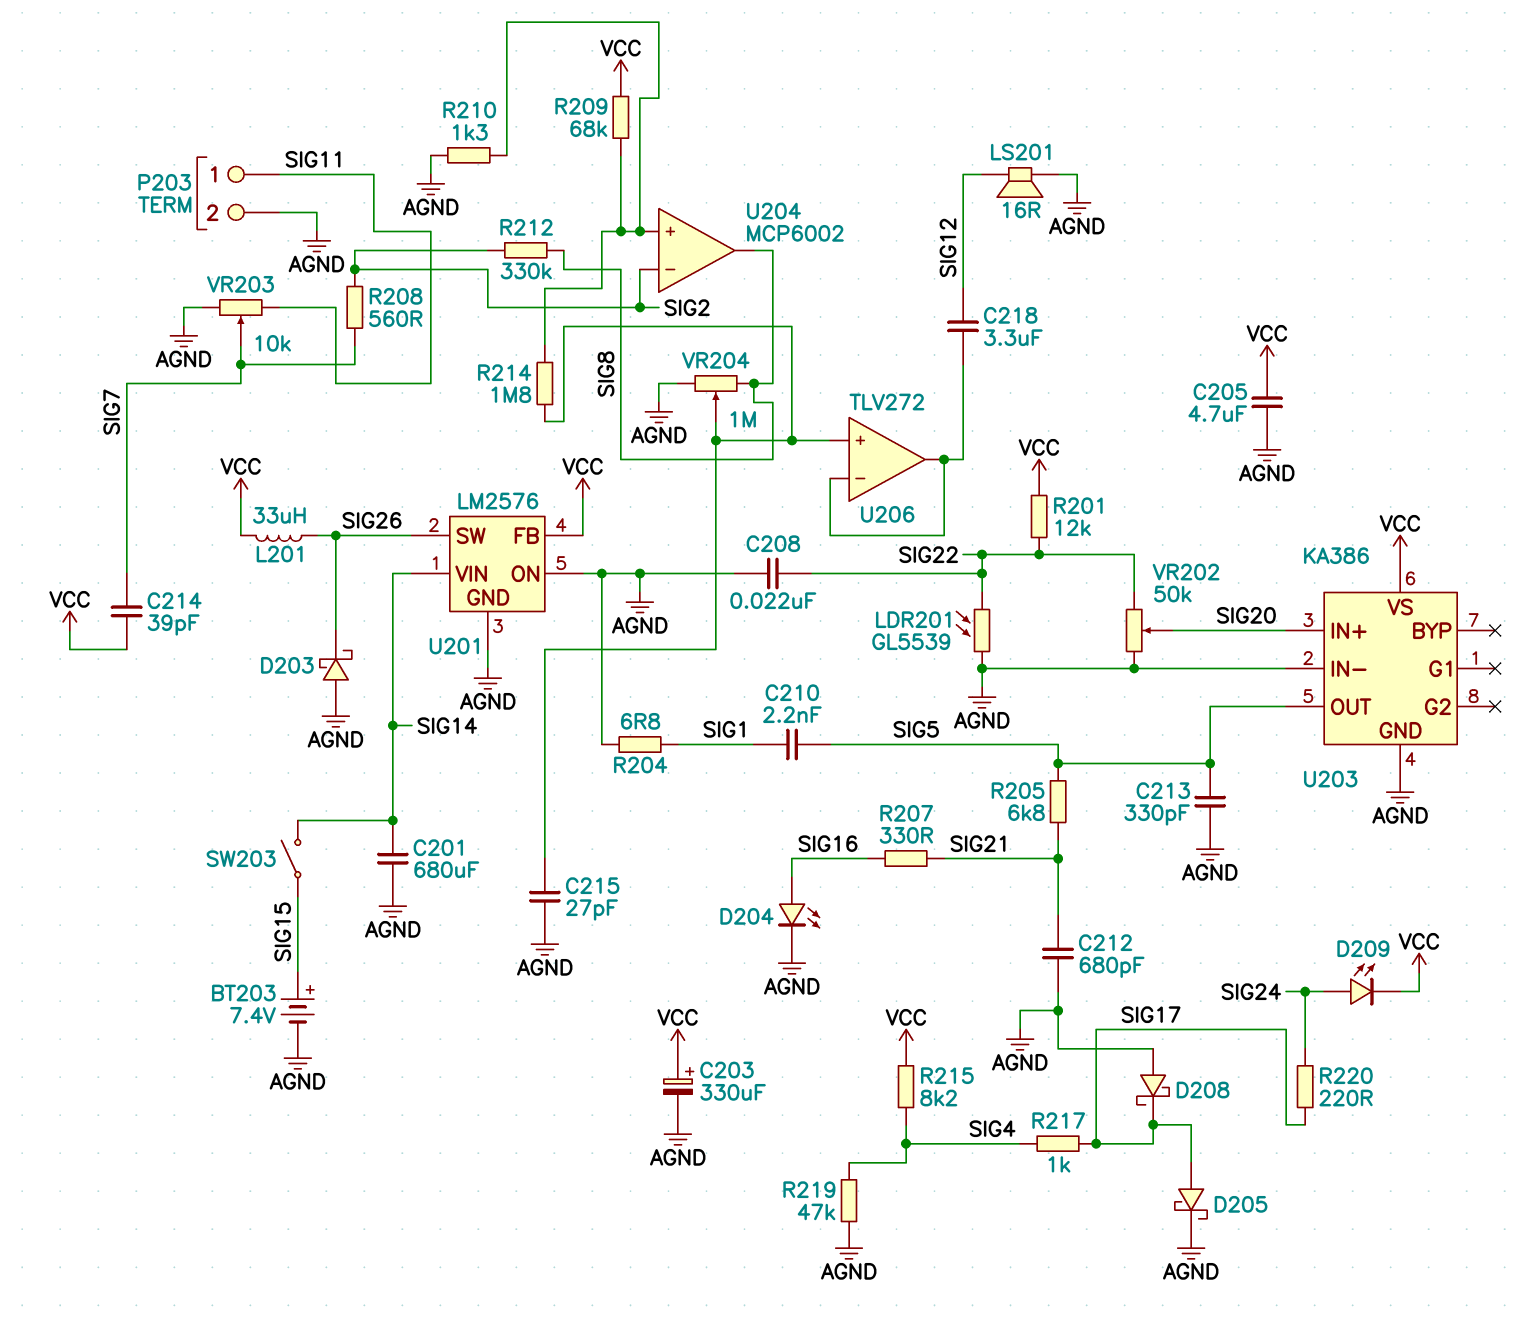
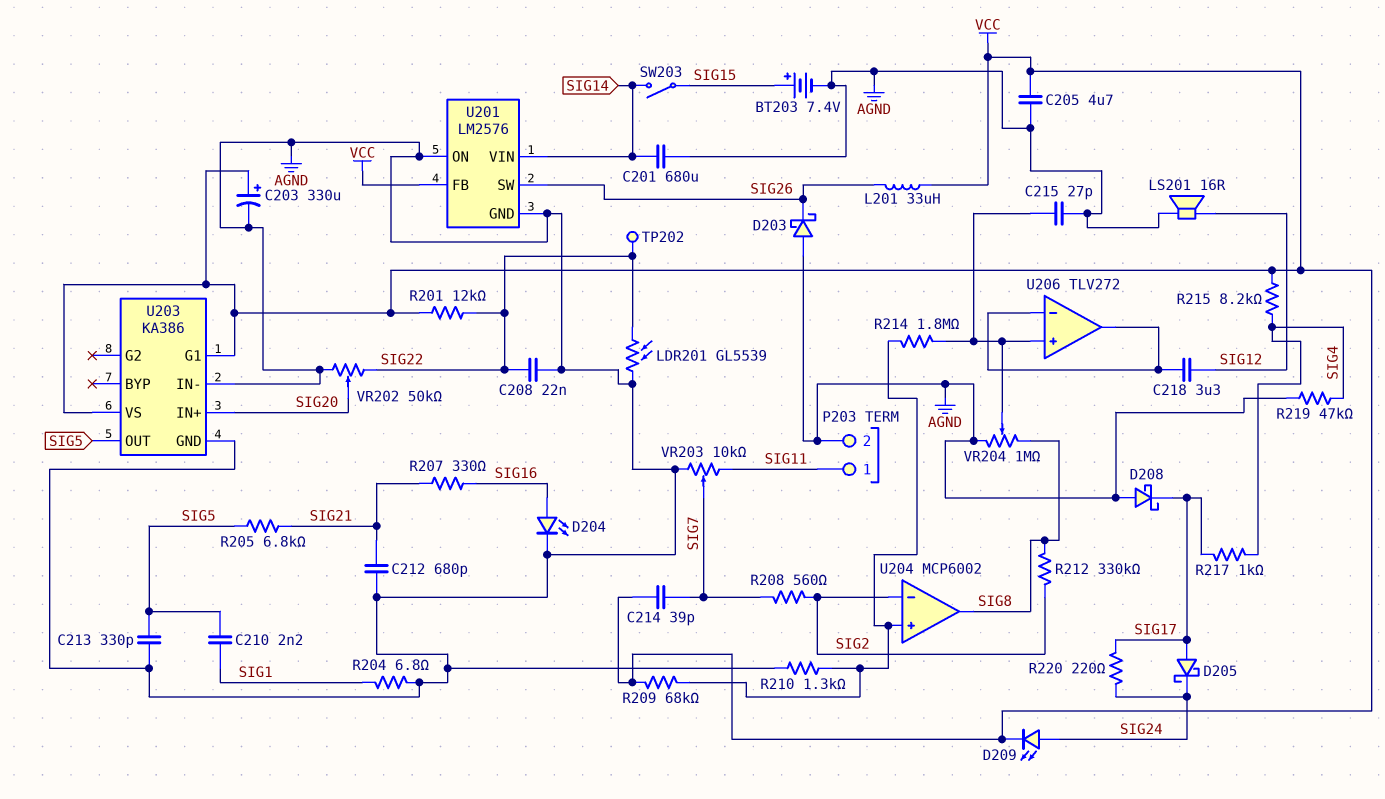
D205: schottky (A SIG17, K AGND) -> schottky (A SIG17, K SIG24)
TP202: none -> test point (SIG22)
U203 pin G1: none -> VCC

